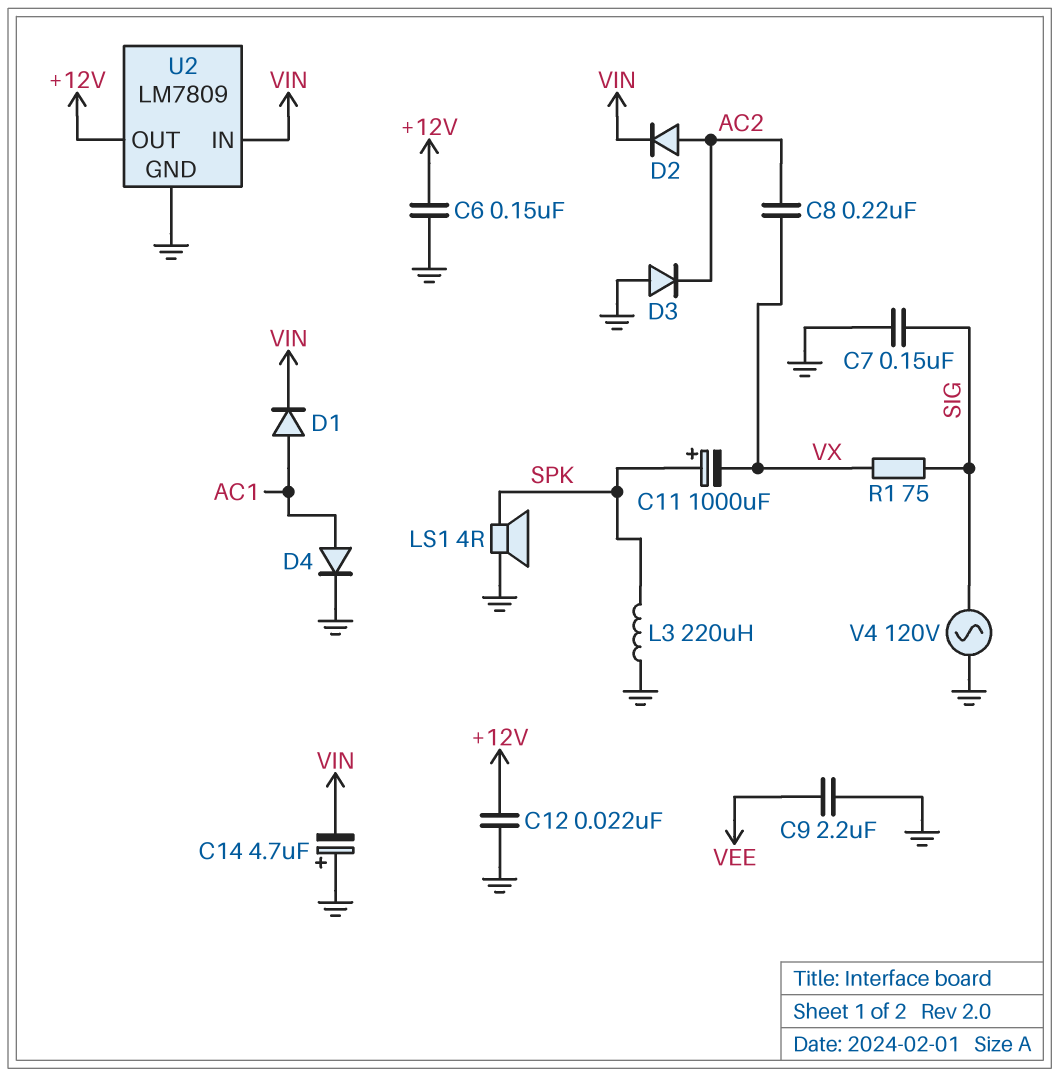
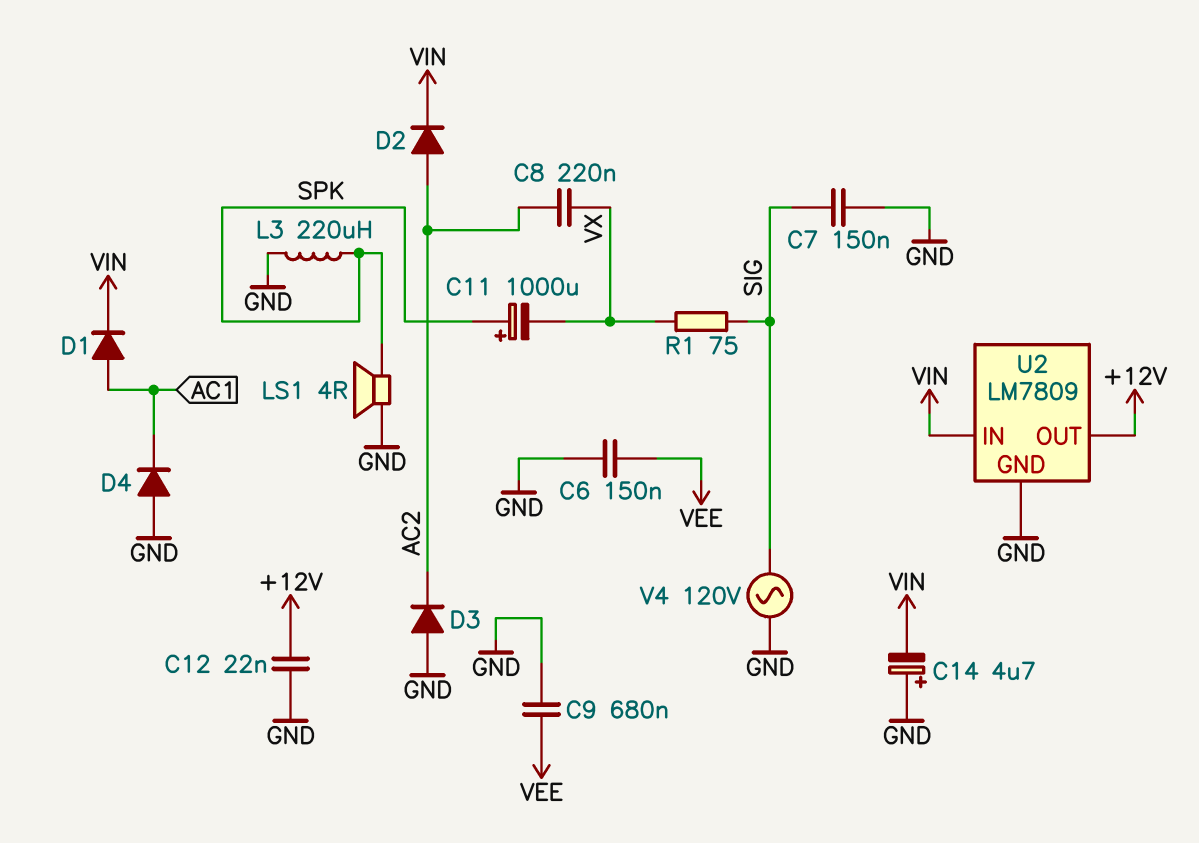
C6: 150nF (+12V, GND) -> 150nF (GND, VEE)
C9: 2.2uF (GND, VEE) -> 680nF (GND, VEE)
D4: diode (A AC1, K GND) -> diode (A GND, K AC1)

